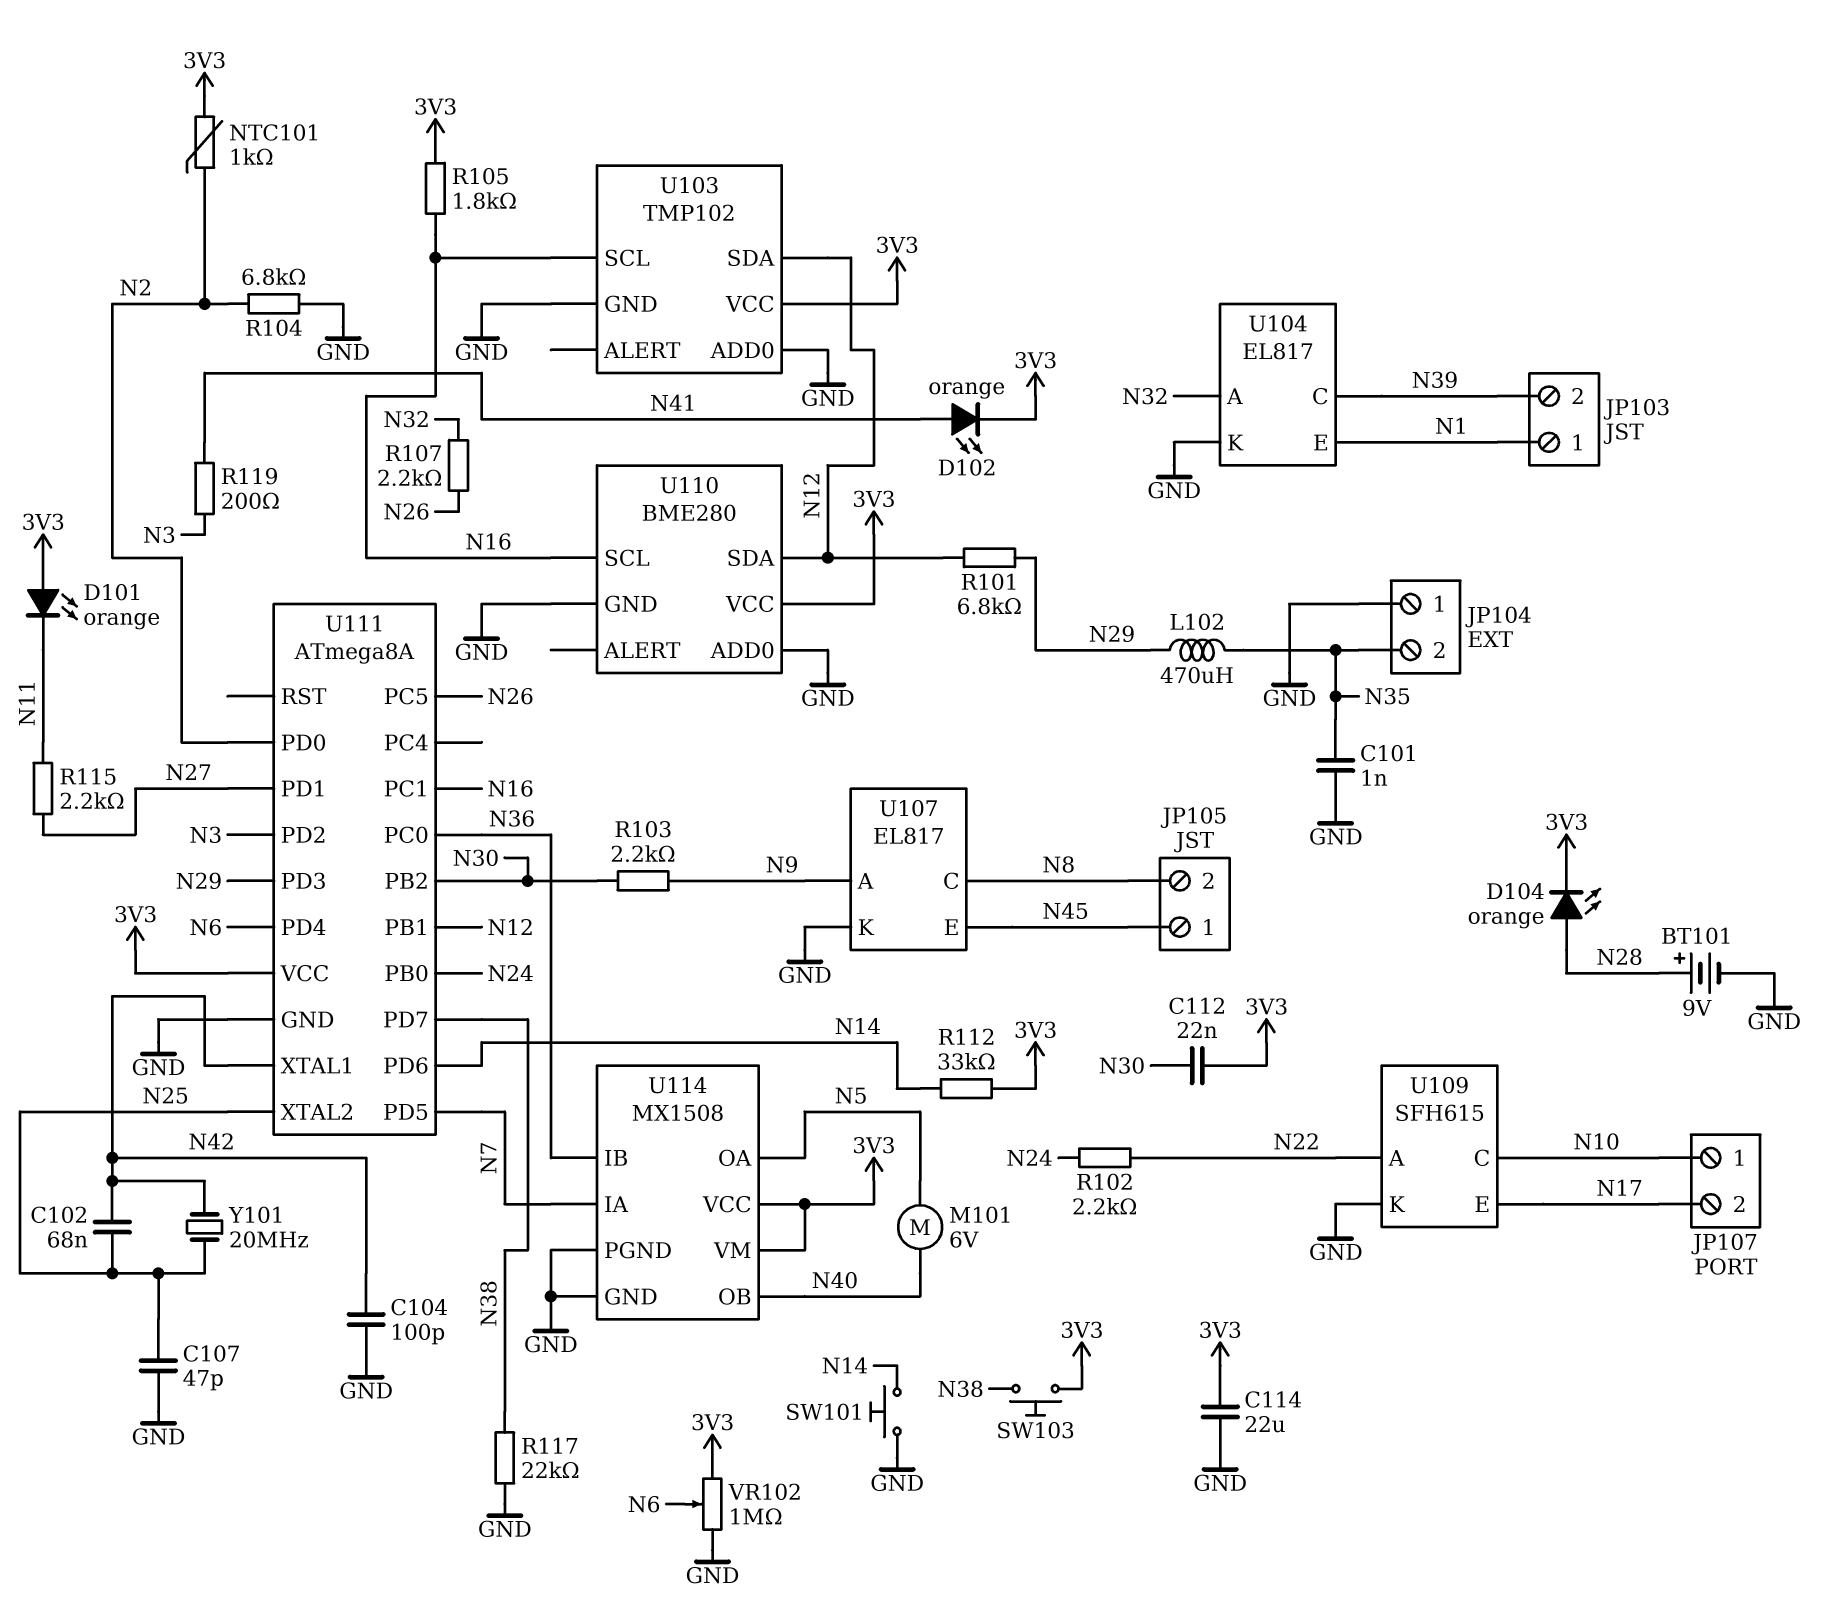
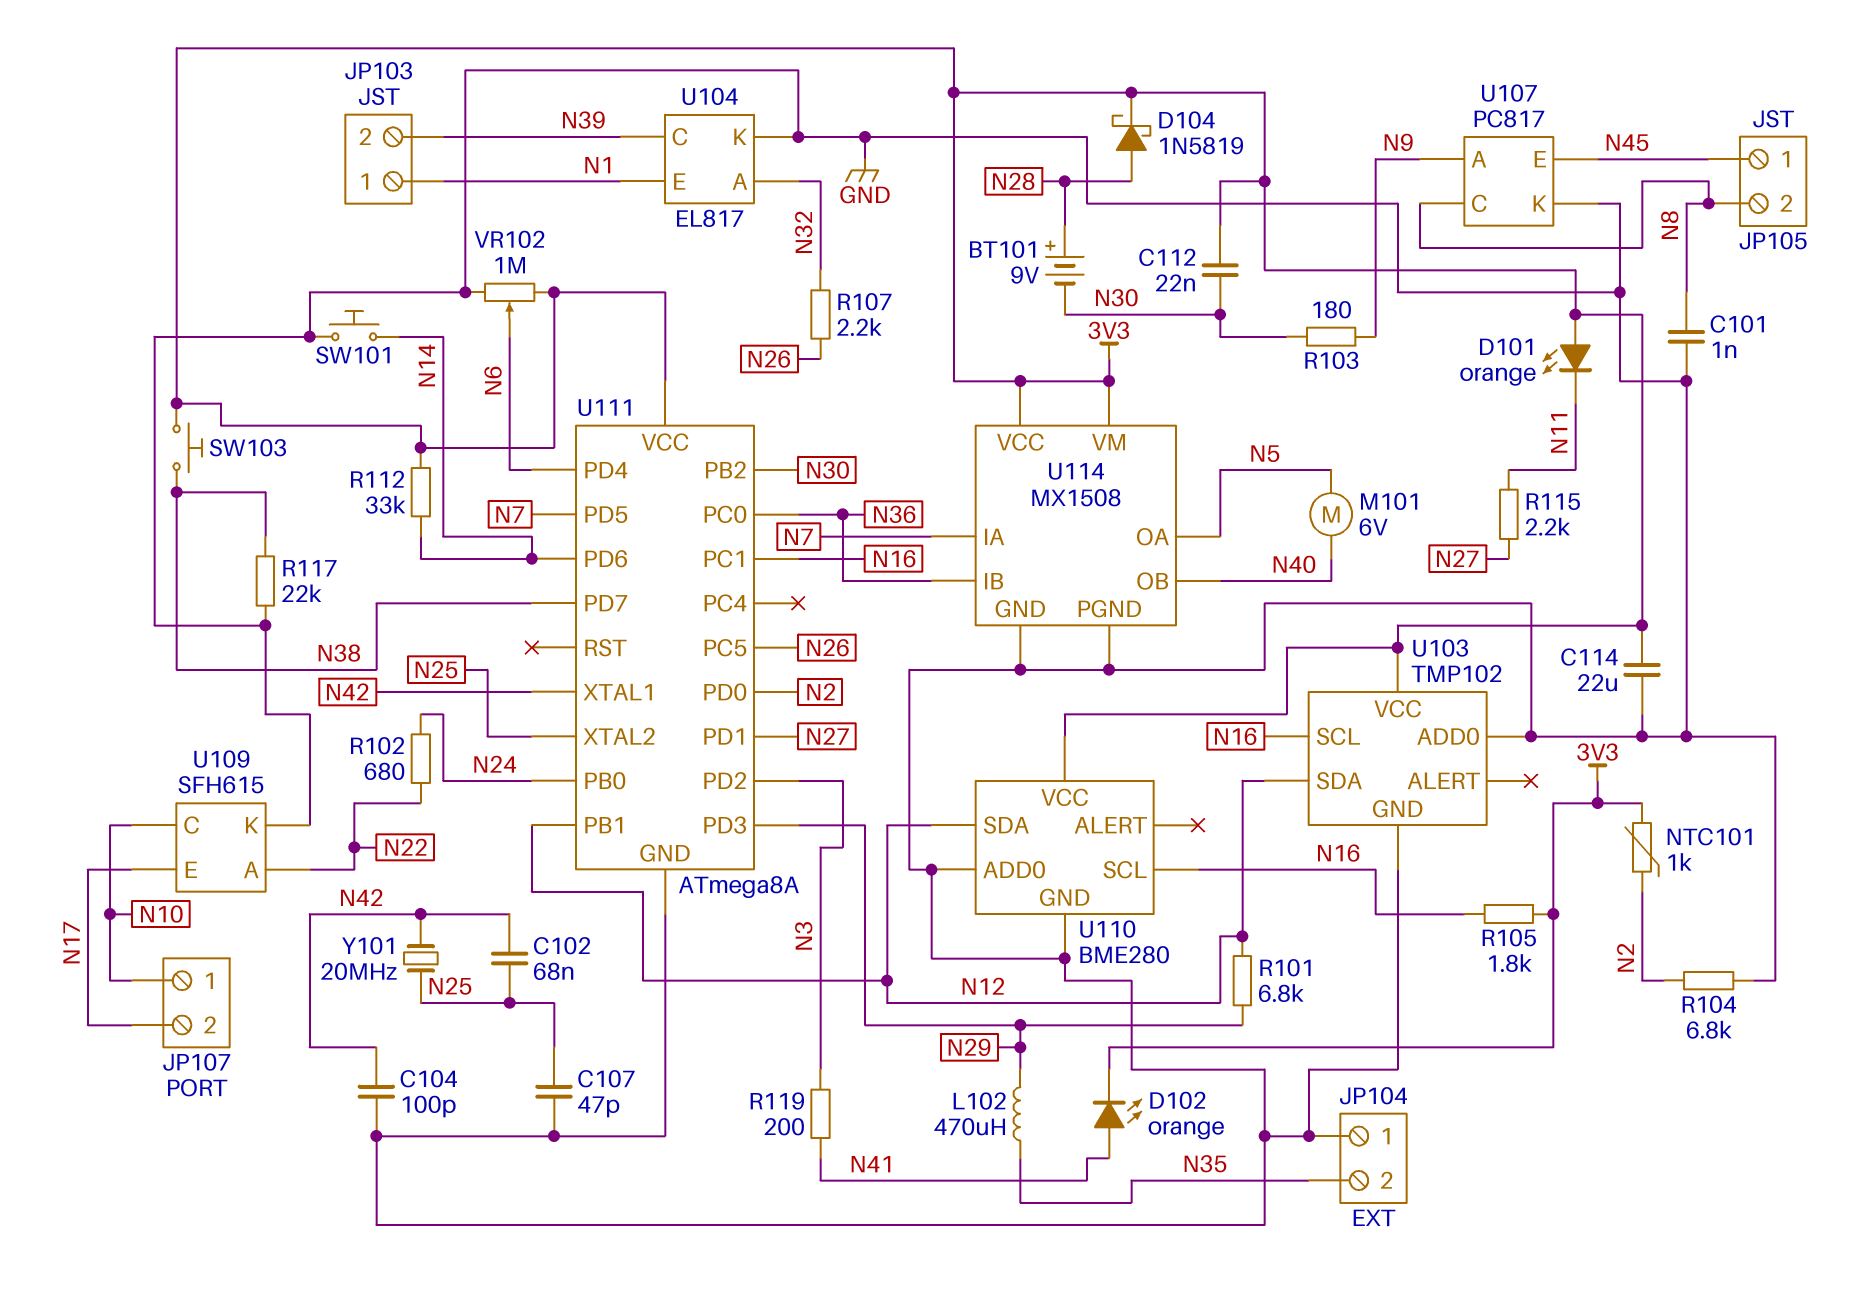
BT101: 9V (plus N28, minus GND) -> 9V (plus N28, minus N30)
C101: 1nF (GND, N35) -> 1nF (GND, N8)
D104: LED orange (A N28, K 3V3) -> schottky 1N5819 (A N28, K 3V3)
R102: 2.2k (N22, N24) -> 680 (N22, N24)
R103: 2.2k (N9, N30) -> 180 (N9, N30)
U107: EL817 -> PC817

